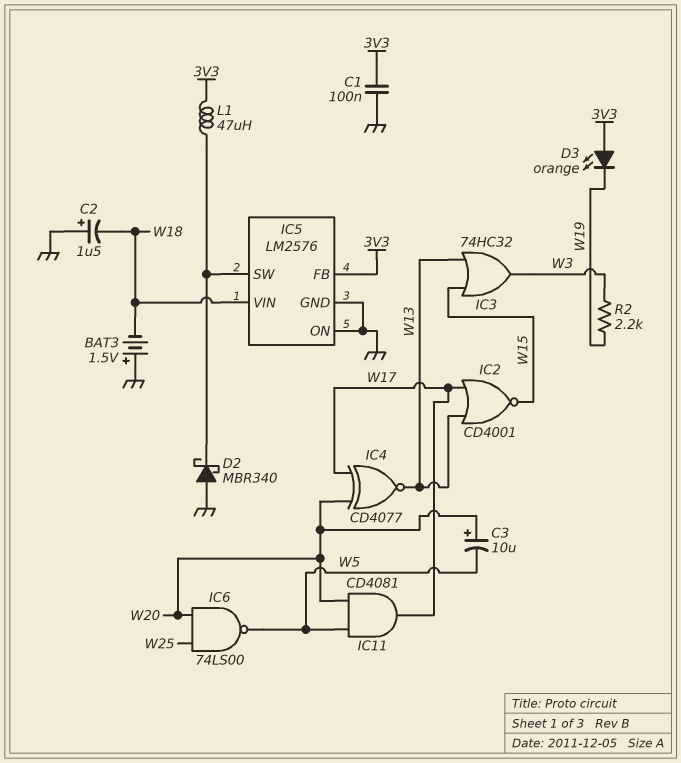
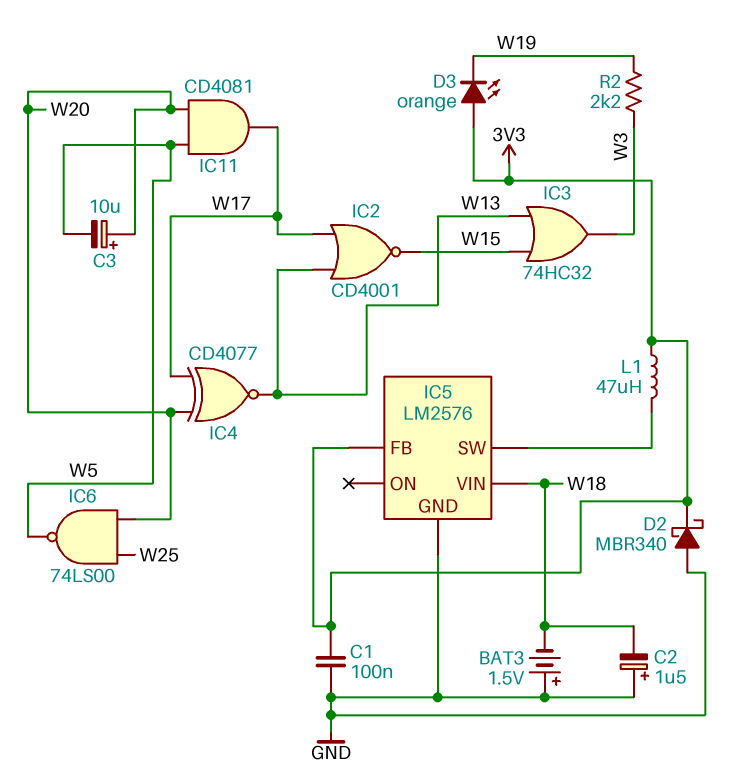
D2: schottky MBR340 (A GND, K IC5/SW) -> schottky MBR340 (A GND, K 3V3)
IC5 pin ON: GND -> none

